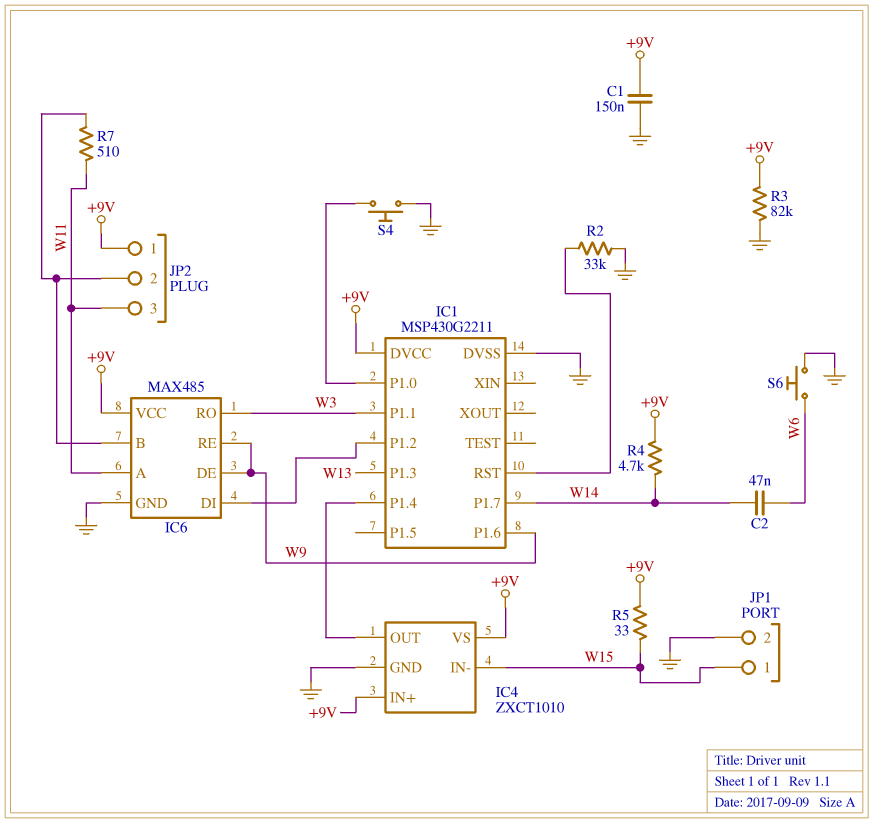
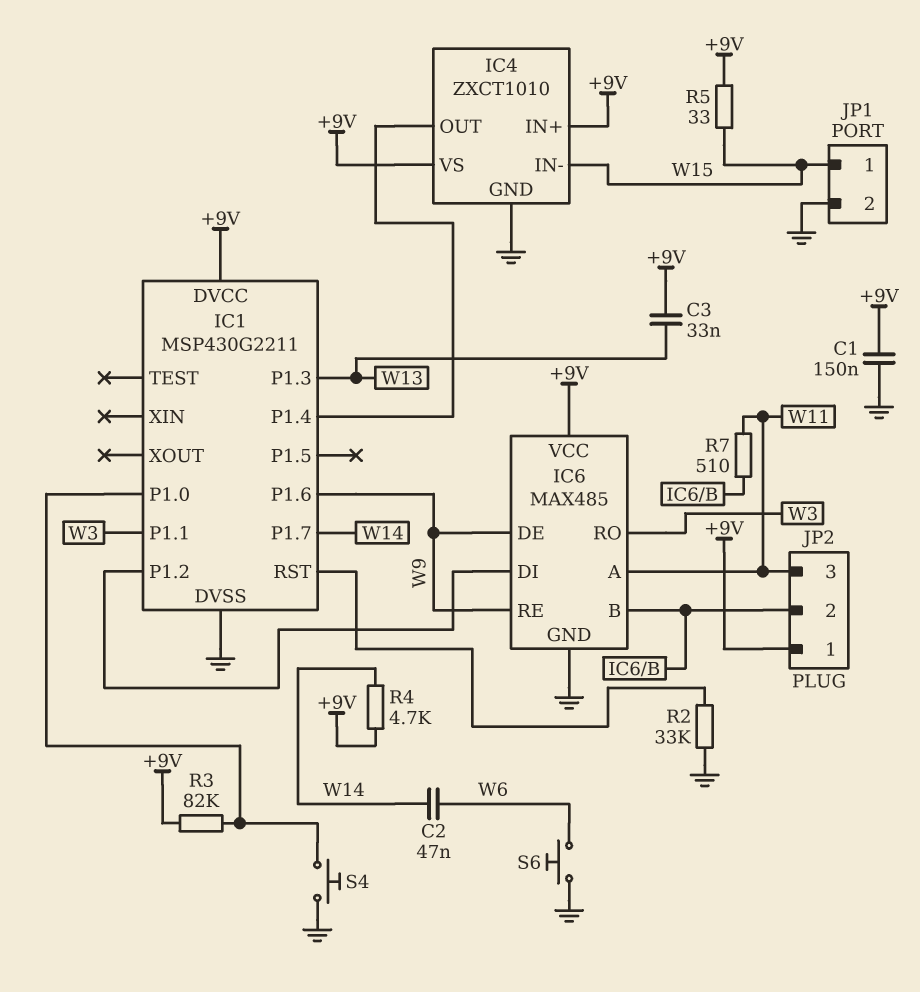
C3: none -> 33nF (+9V, W13)
R3: 82k (+9V, GND) -> 82k (+9V, IC1/P1.0)

